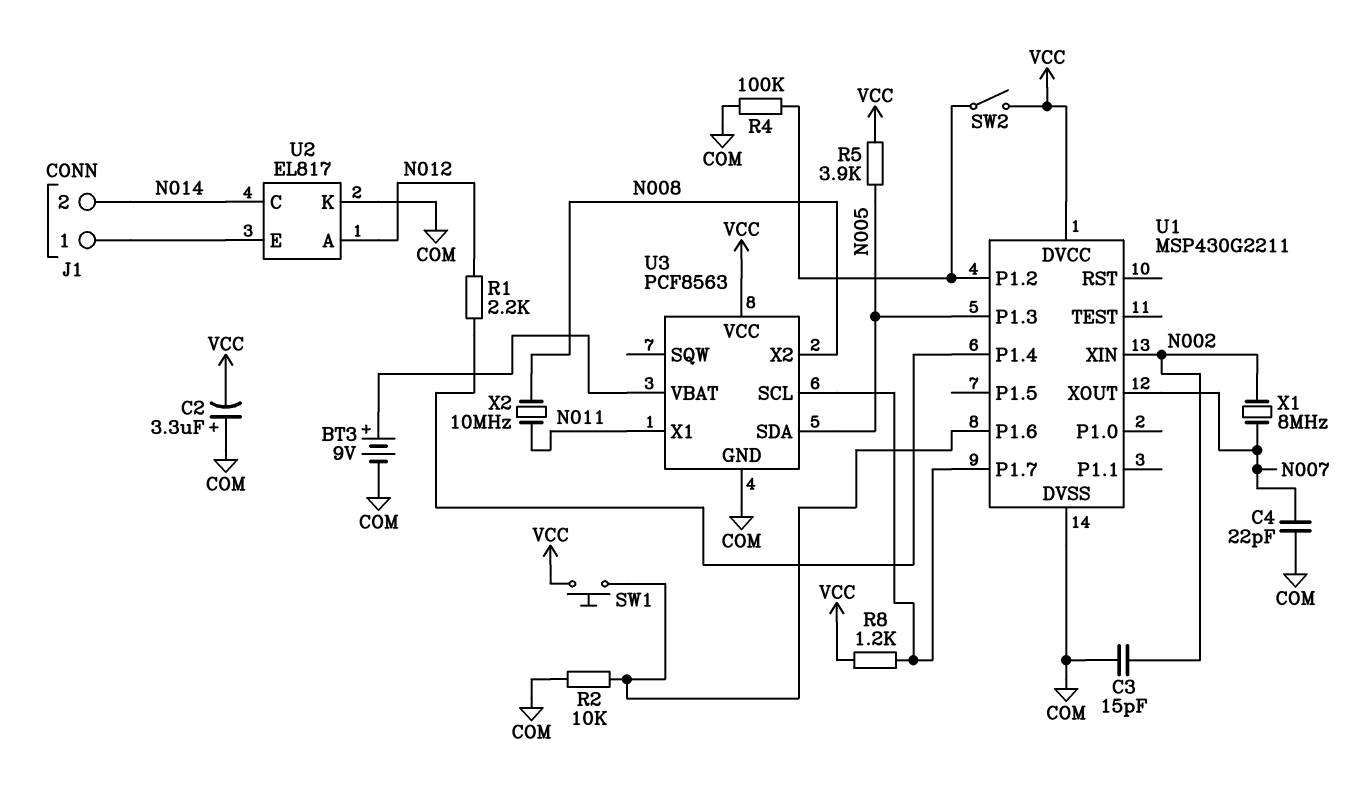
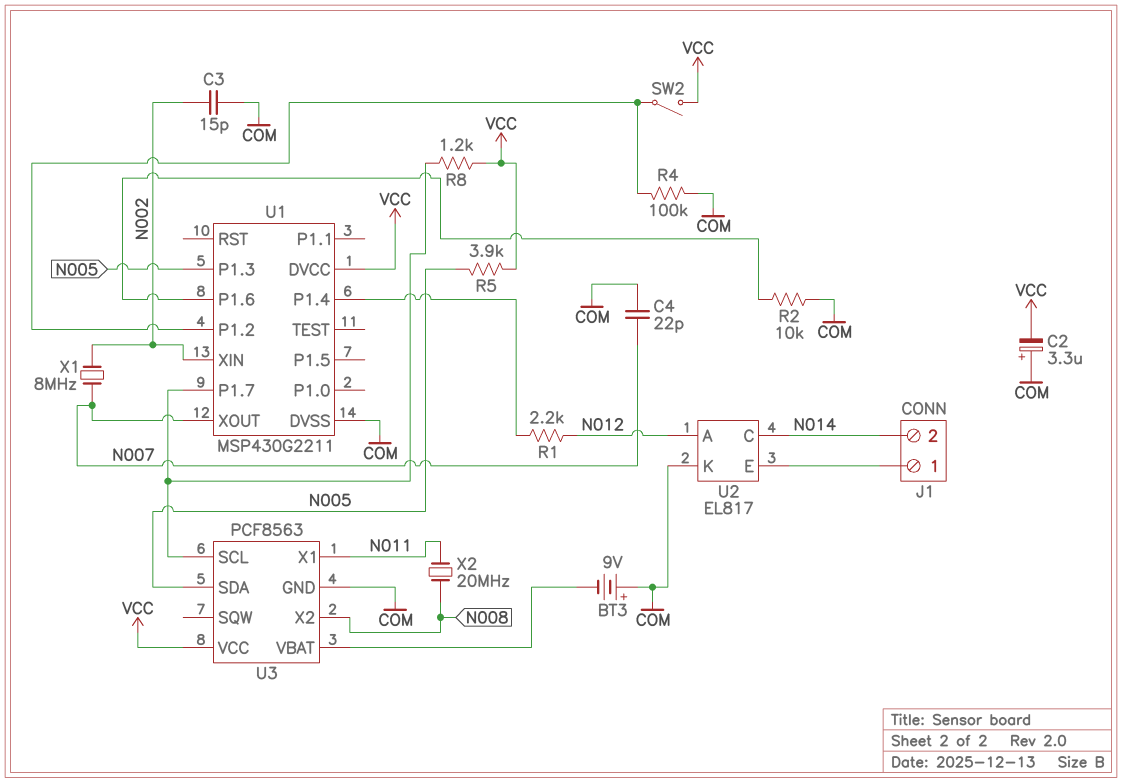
BT3: 9V (plus U3/VBAT, minus COM) -> 9V (plus COM, minus U3/VBAT)
SW1: button (U1/P1.6, VCC) -> none
X2: 10MHz (N008, N011) -> 20MHz (N008, N011)

